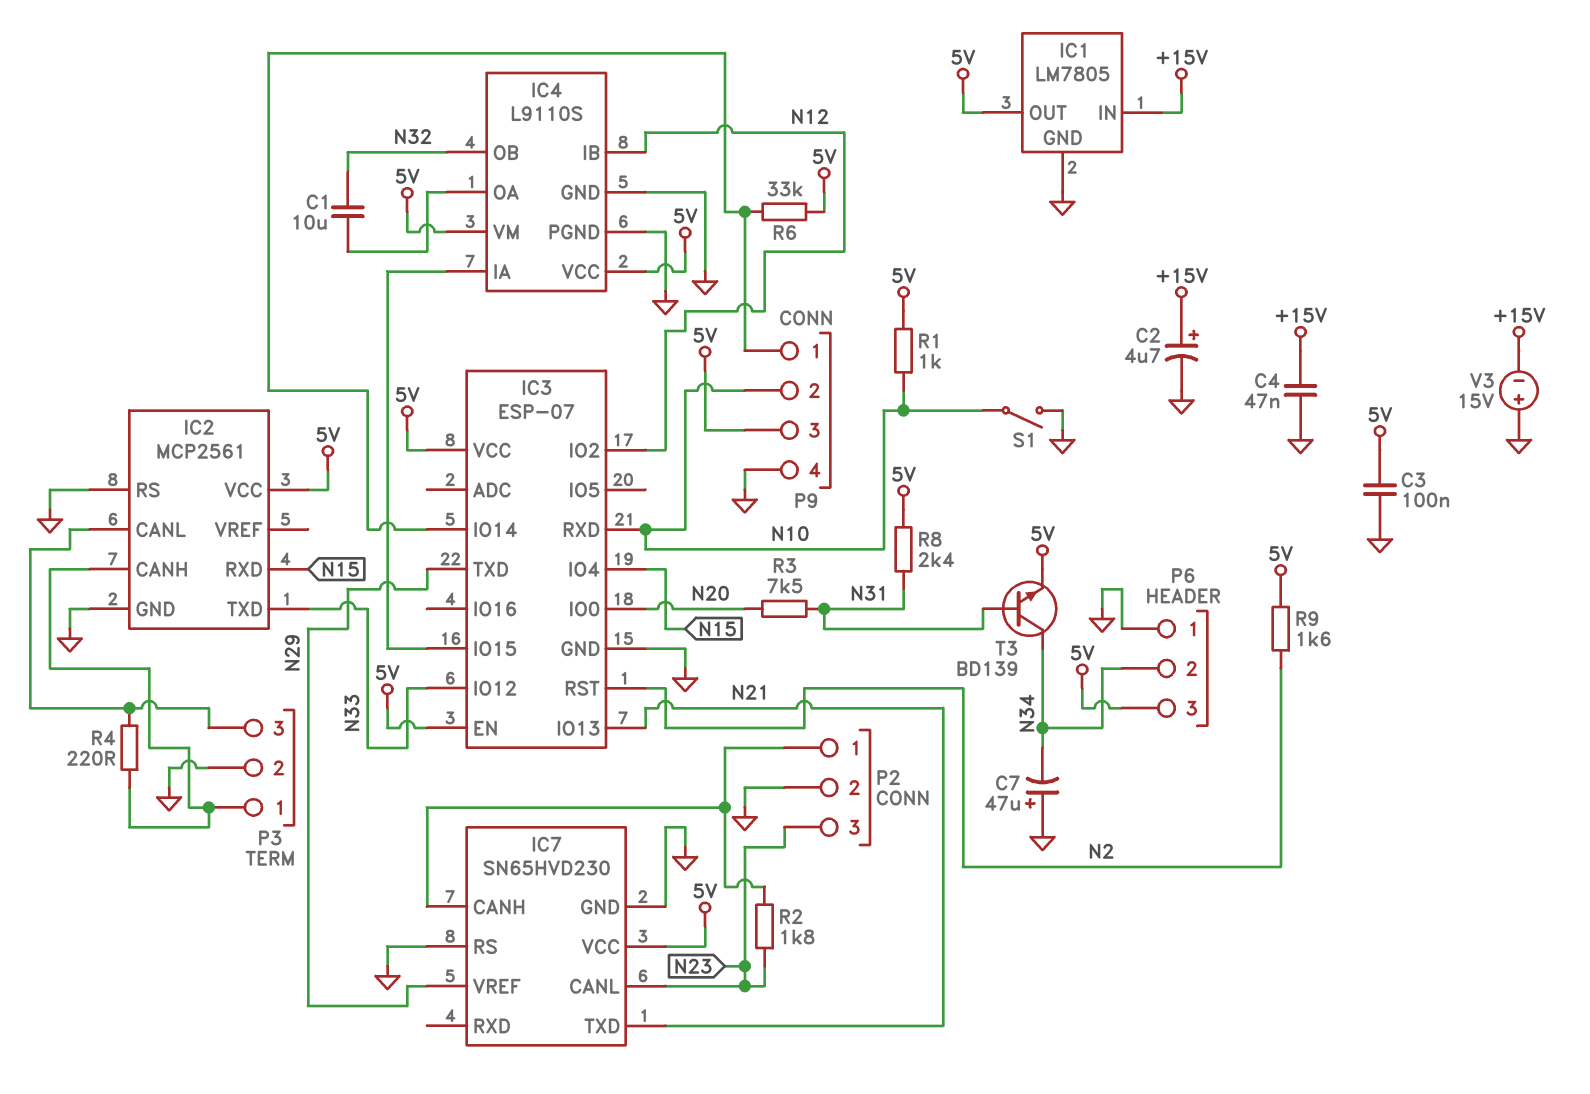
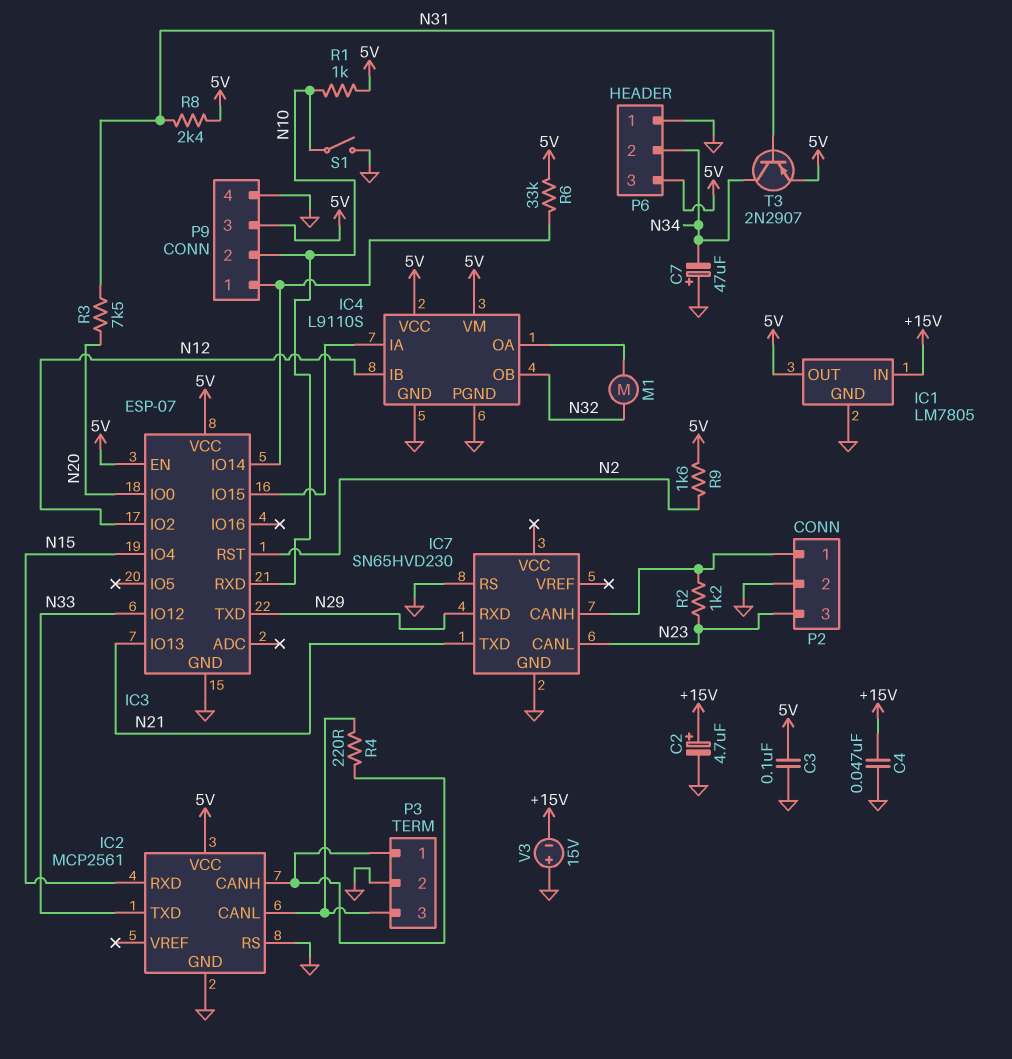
C1: 10uF (IC4/OA, N32) -> none
IC7 pin RXD: none -> N29
IC7 pin VCC: 5V -> none
IC7 pin VREF: N29 -> none
M1: none -> motor (IC4/OA, N32)
R2: 1.8k (IC7/CANH, N23) -> 1.2k (IC7/CANH, N23)
T3: NPN BD139 (B N31, C N34, E 5V) -> PNP 2N2907 (B N31, C N34, E 5V)

